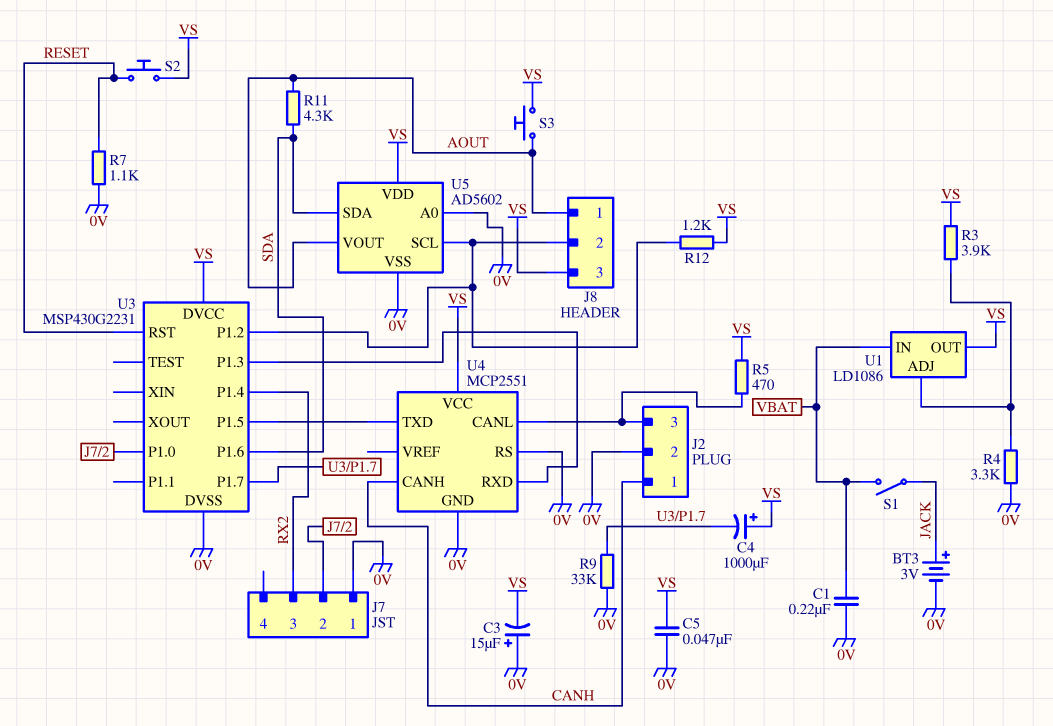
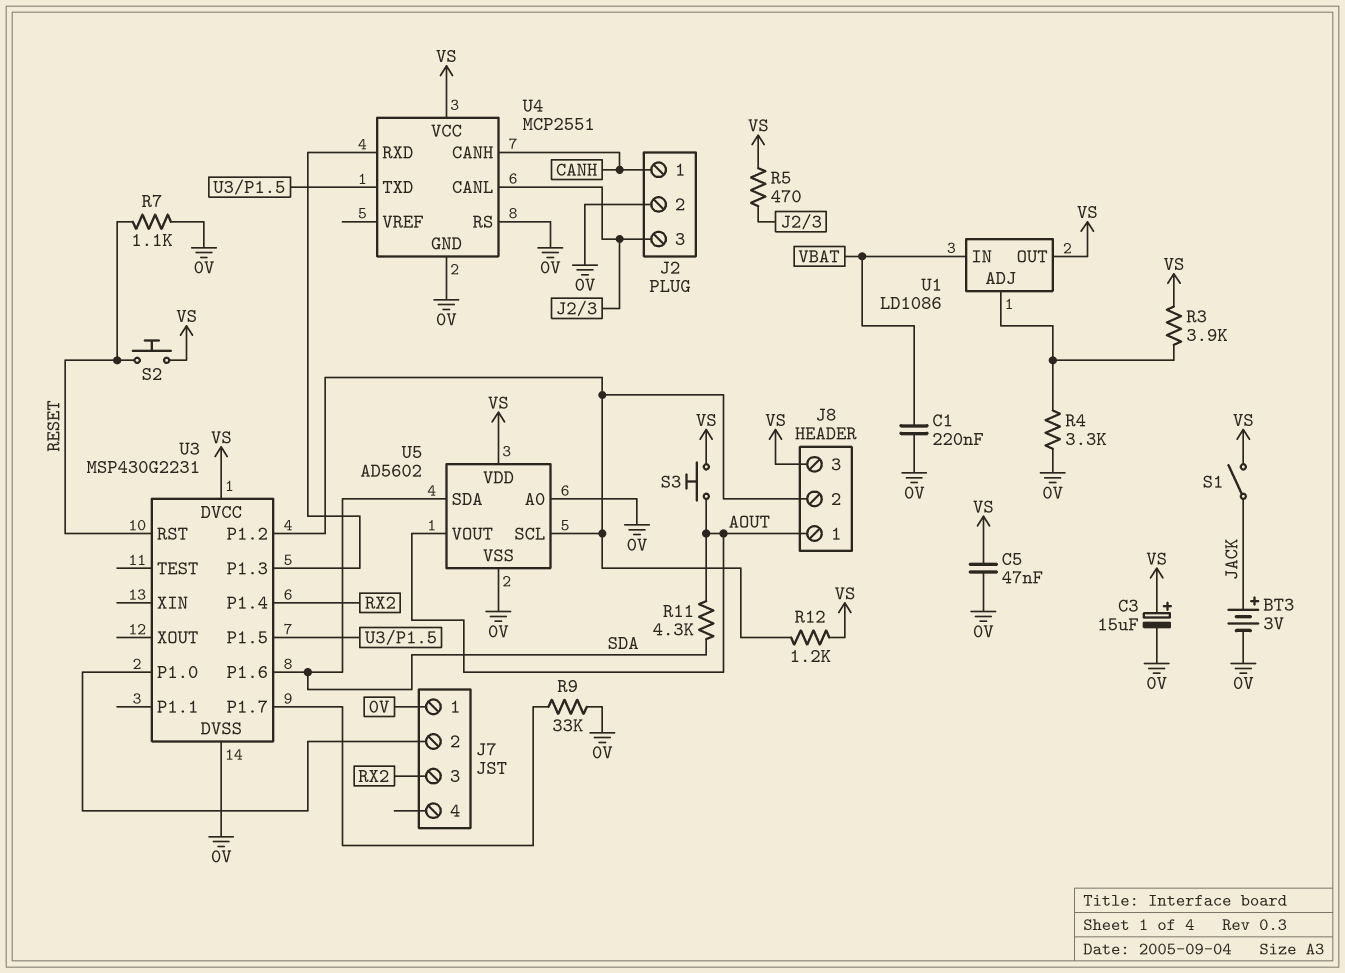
C3: 15uF (plus 0V, minus VS) -> 15uF (plus VS, minus 0V)
C4: 1000uF (plus VS, minus U3/P1.7) -> none
S1: switch (JACK, VBAT) -> switch (JACK, VS)

